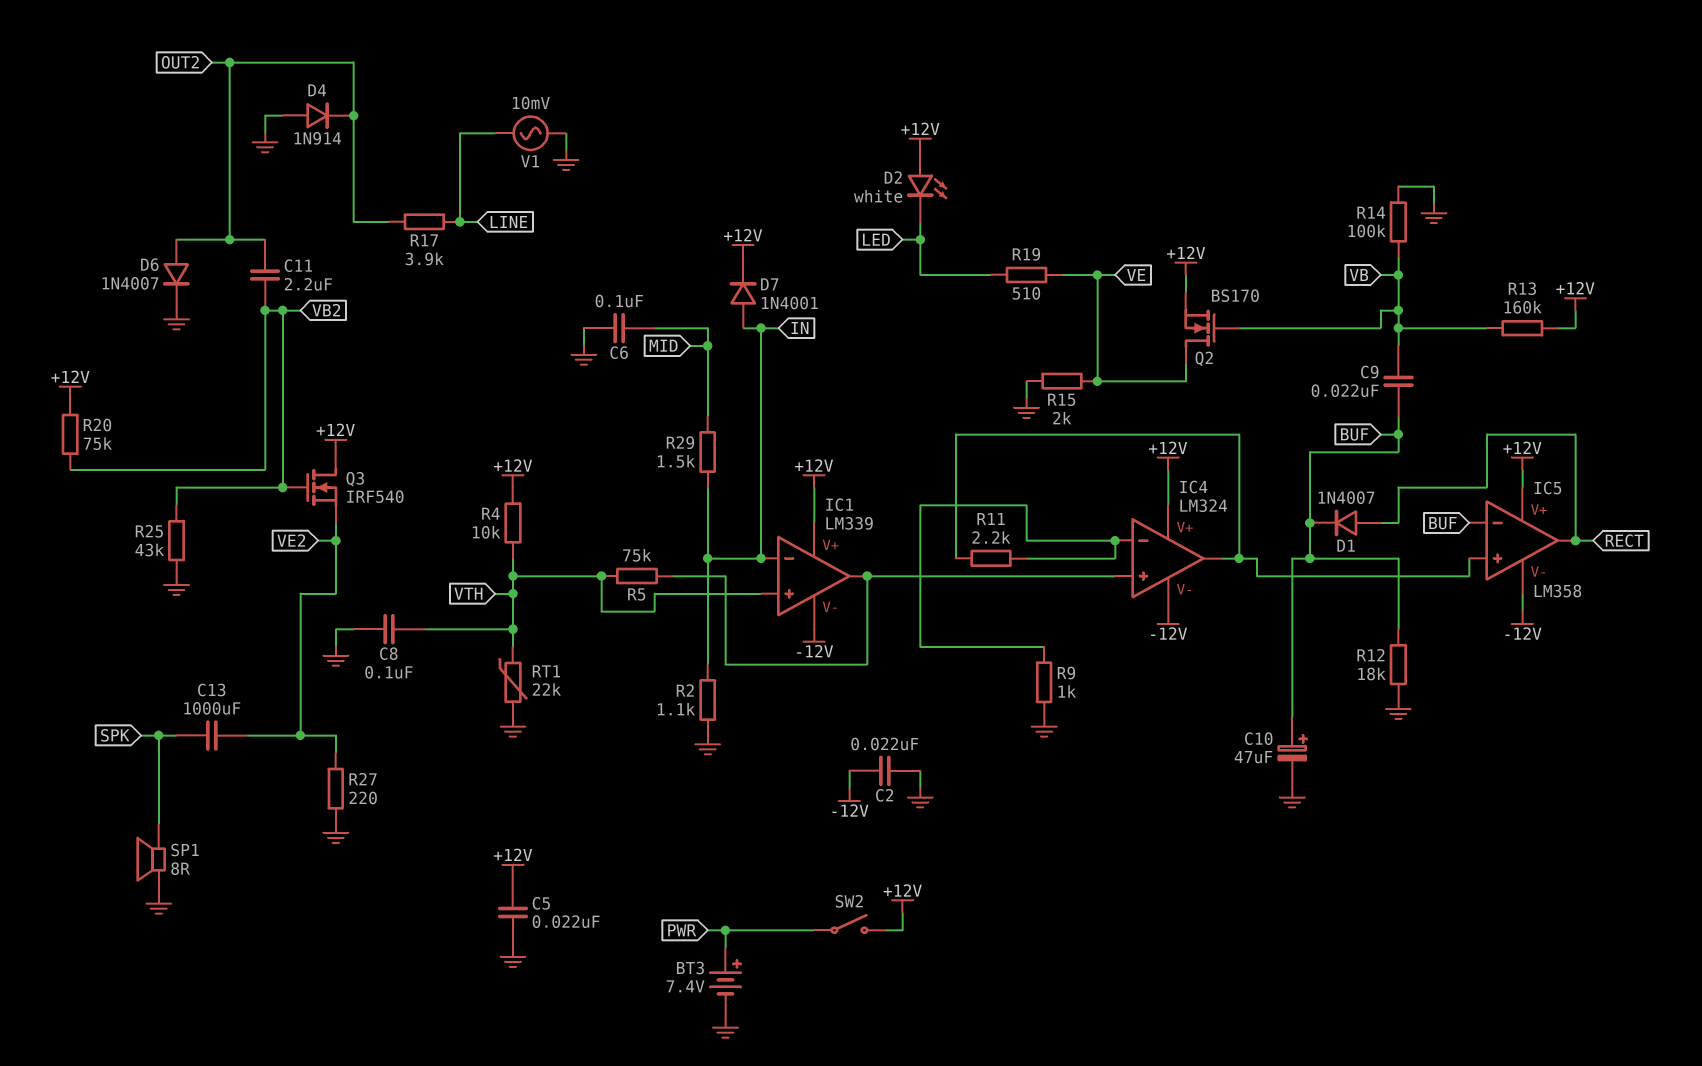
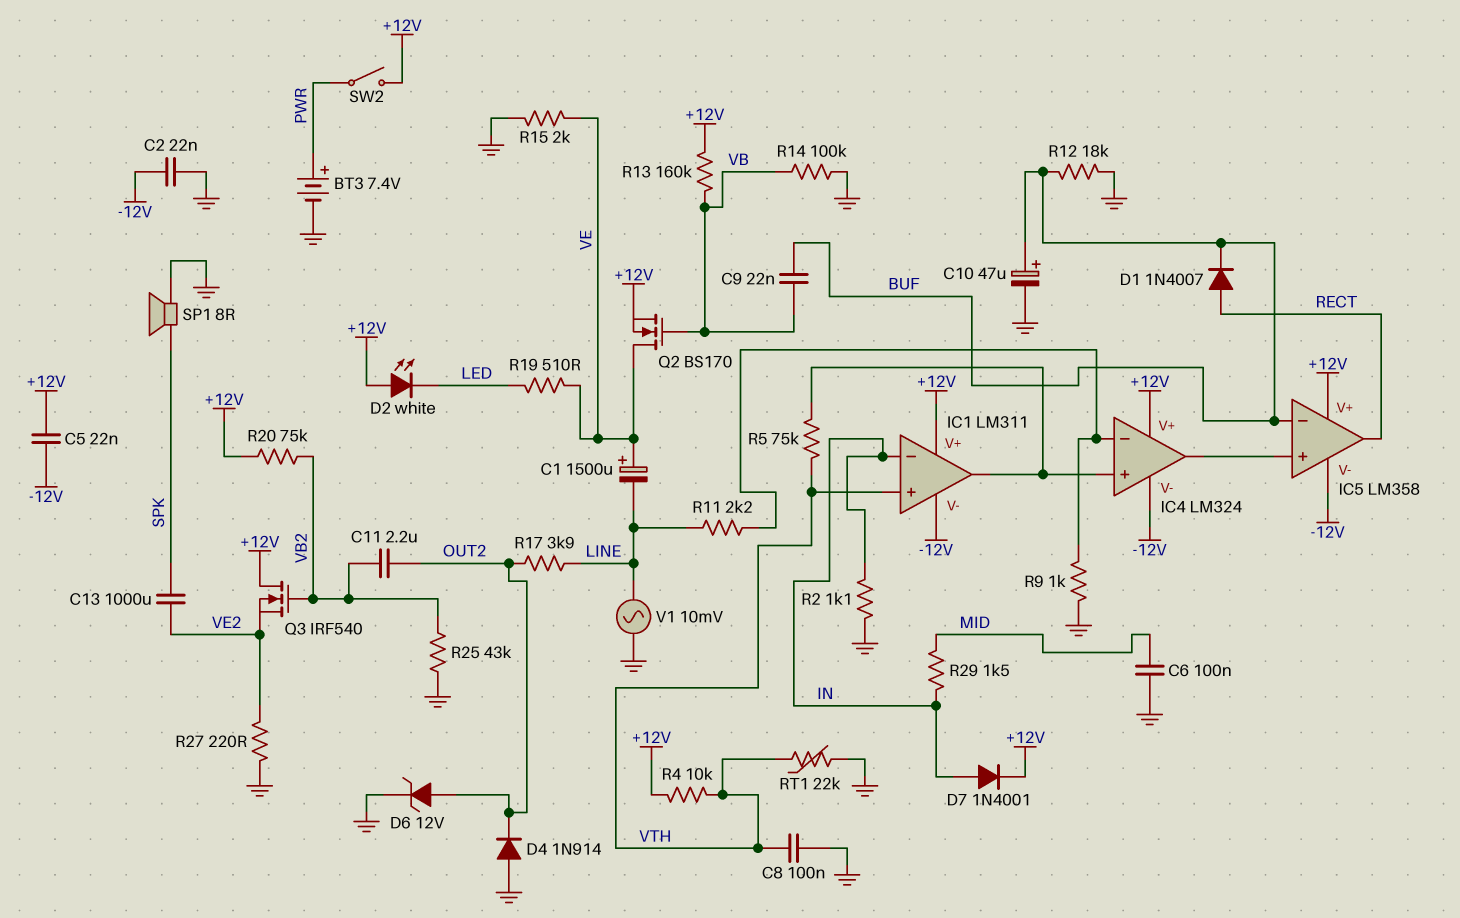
C1: none -> 1500uF (plus VE, minus LINE)
C5: 22nF (+12V, GND) -> 22nF (+12V, -12V)
D6: diode 1N4007 (A OUT2, K GND) -> zener 12V (A OUT2, K GND)
IC1: LM339 -> LM311
R11: 2.2k (IC4/in-, IC4/out) -> 2.2k (IC4/in-, LINE)

